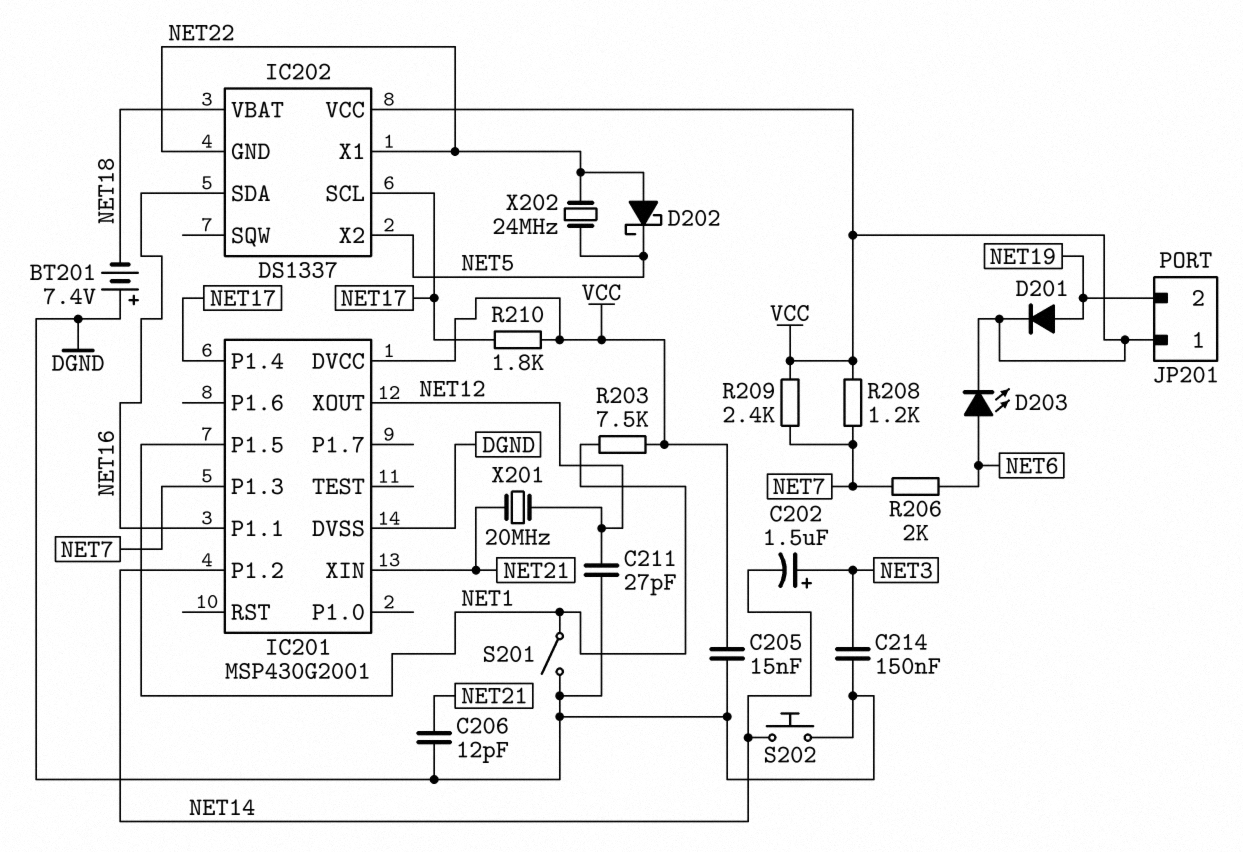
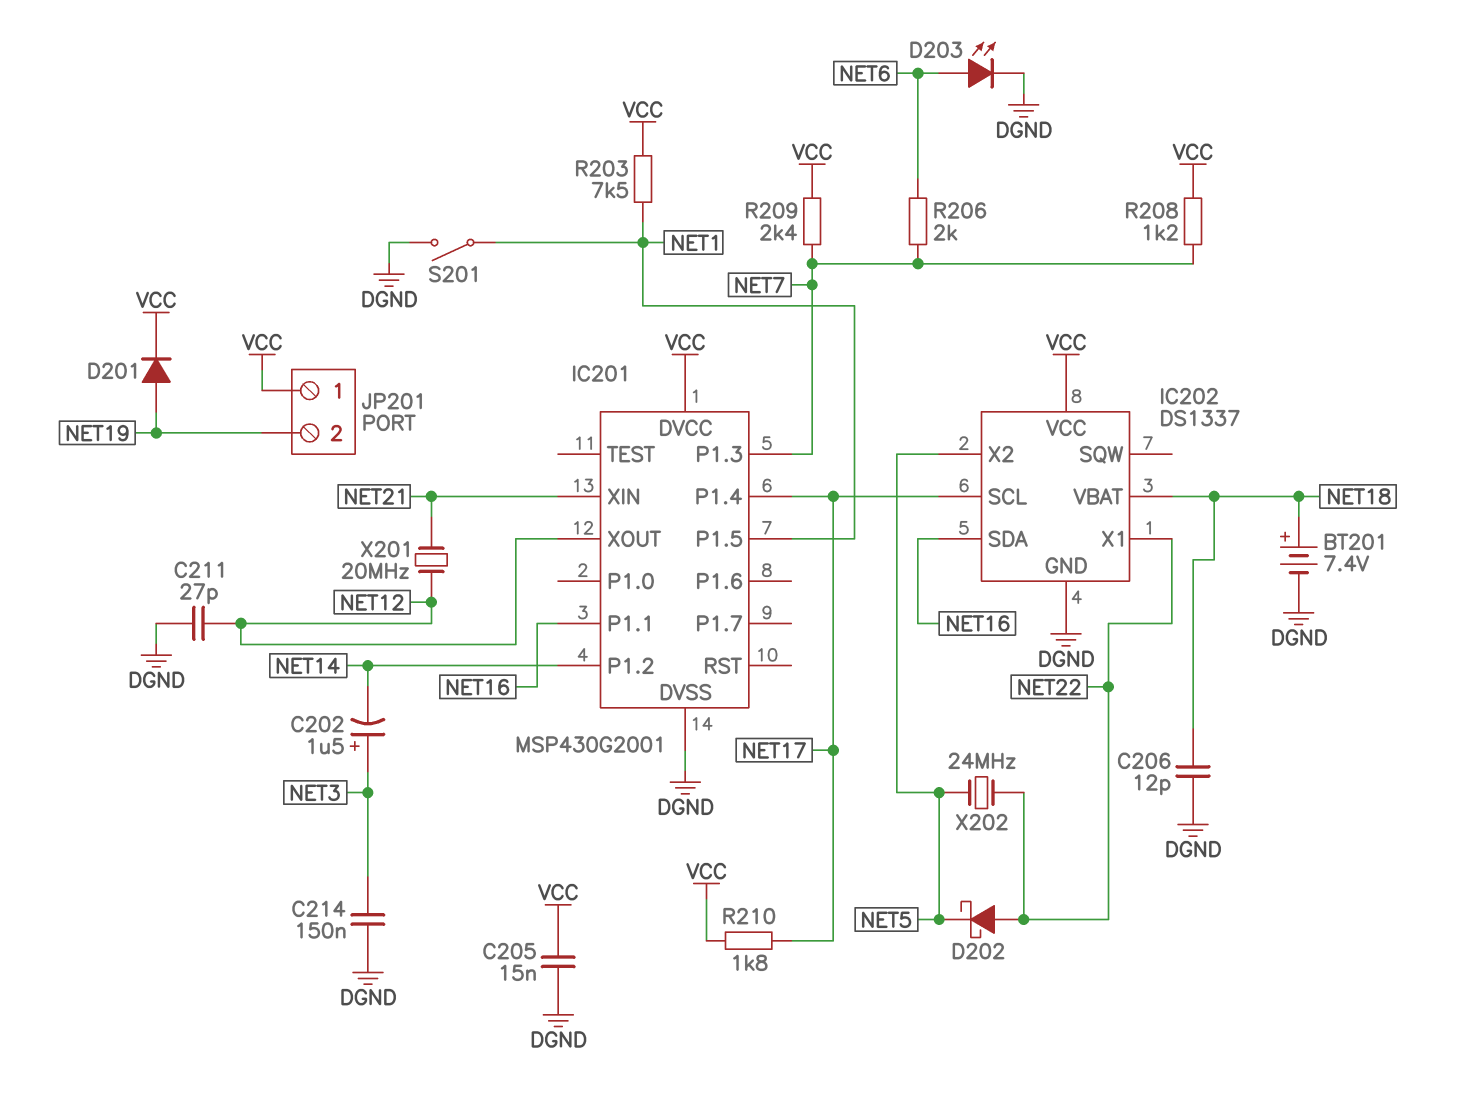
BT201: 7.4V (plus DGND, minus NET18) -> 7.4V (plus NET18, minus DGND)
C206: 12pF (DGND, NET21) -> 12pF (DGND, NET18)
D203: LED (A NET6, K VCC) -> LED (A NET6, K DGND)
IC202 pin GND: NET22 -> DGND
S202: button (DGND, NET14) -> none

